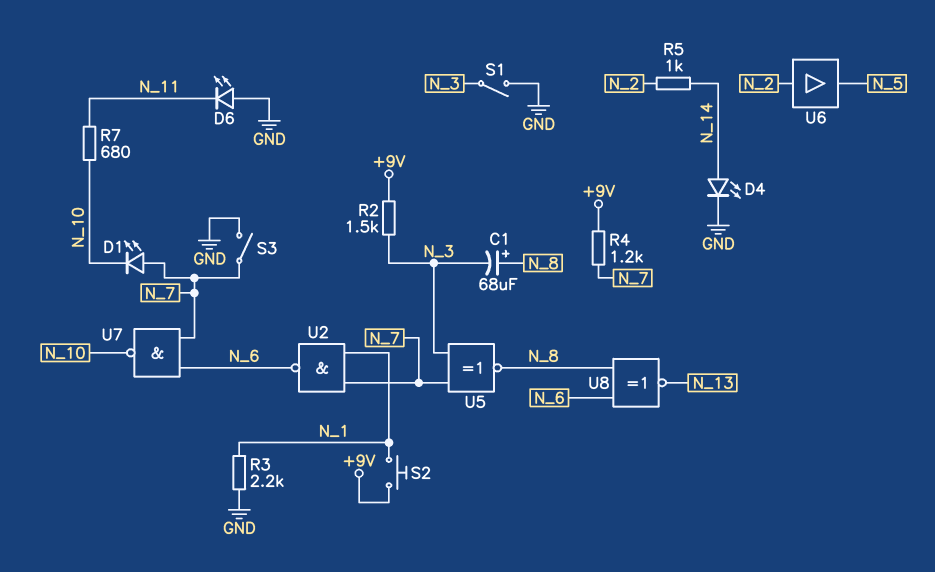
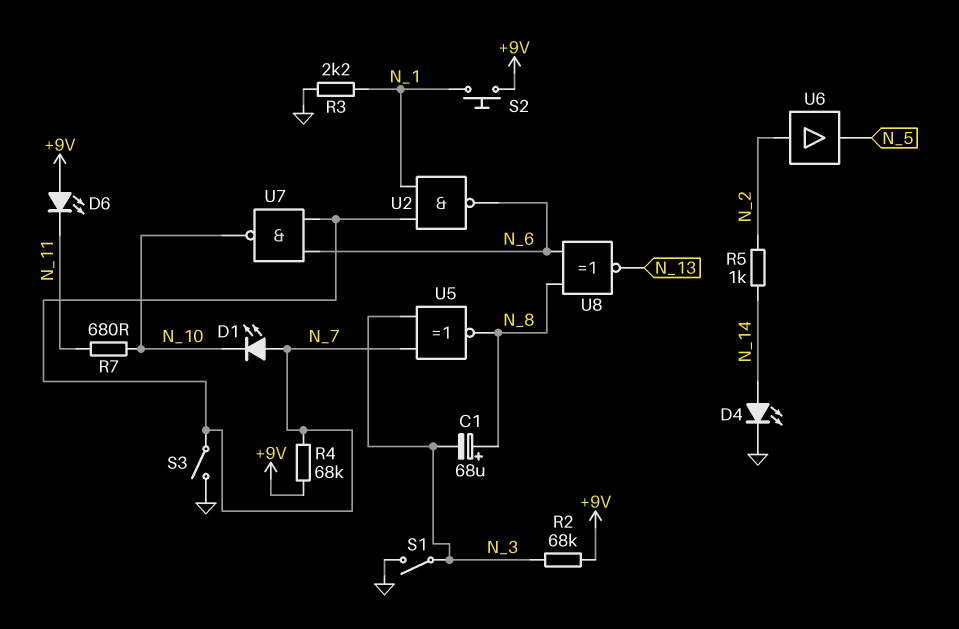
D6: LED (A GND, K N_11) -> LED (A +9V, K N_11)
R2: 1.5k (+9V, N_3) -> 68k (+9V, N_3)
R4: 1.2k (+9V, N_7) -> 68k (+9V, N_7)

